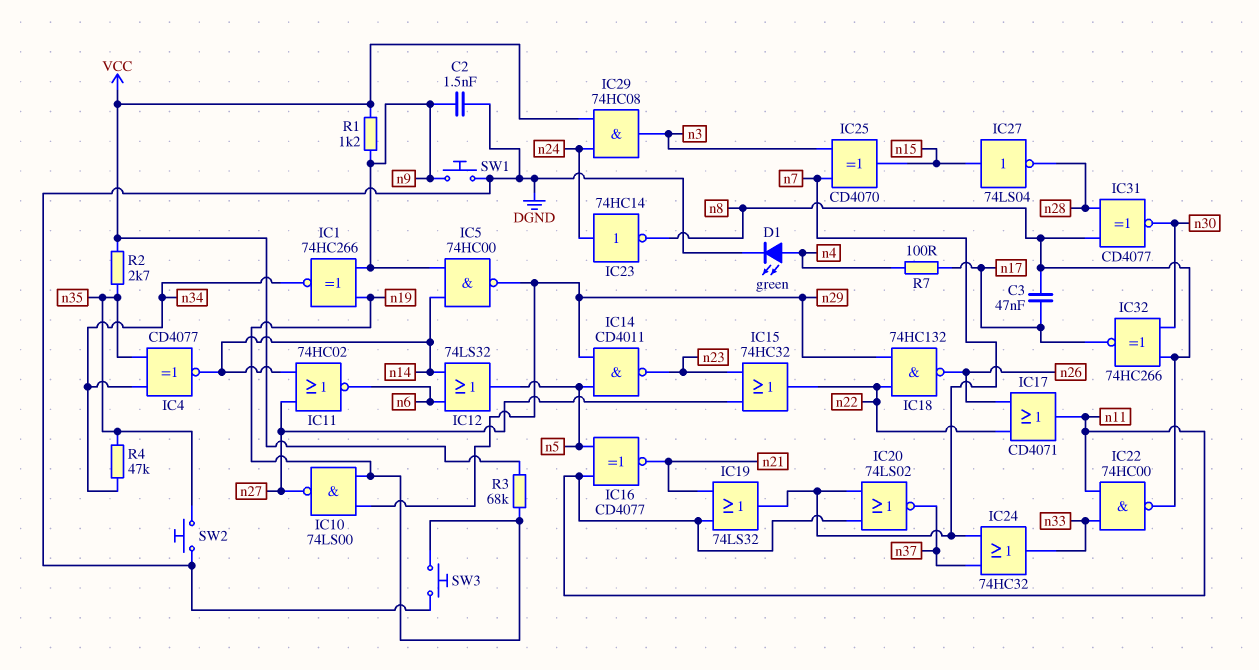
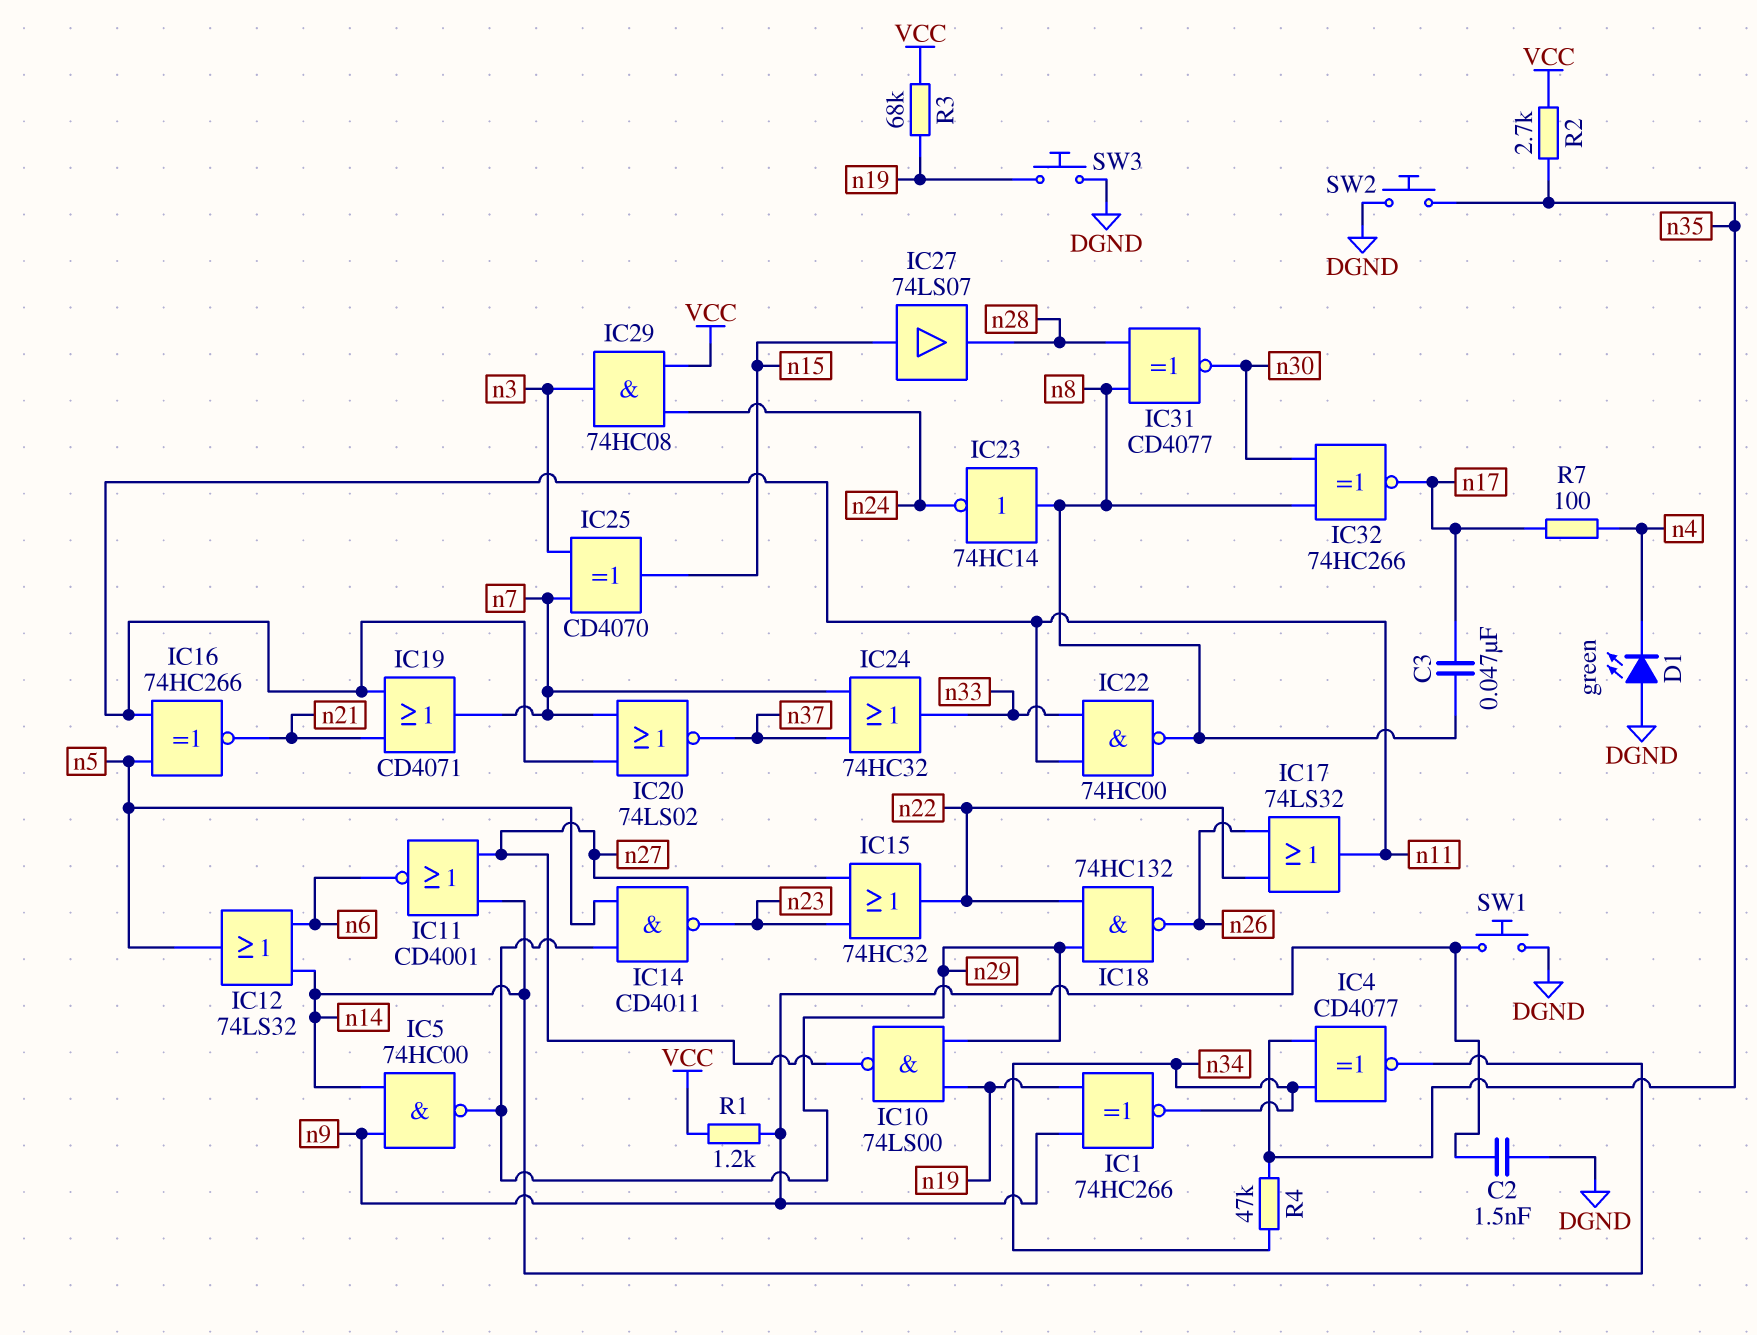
D1: LED green (A n4, K DGND) -> LED green (A DGND, K n4)
IC11: NOR 74HC02 (in n14, in n27, out n6) -> NOR CD4001 (in n14, in n27, out n6)
IC16: XNOR CD4077 (in n5, in n11, out n21) -> XNOR 74HC266 (in n5, in n11, out n21)
IC17: OR CD4071 (in n22, in n26, out n11) -> OR 74LS32 (in n22, in n26, out n11)
IC19: OR 74LS32 (in n11, in n21, out n7) -> OR CD4071 (in n11, in n21, out n7)
IC23: NOT 74HC14 (in n24, out n8) -> NOT 74HC14 (in n8, out n24)
IC27: NOT 74LS04 (in n15, out n28) -> buffer 74LS07 (in n15, out n28)

